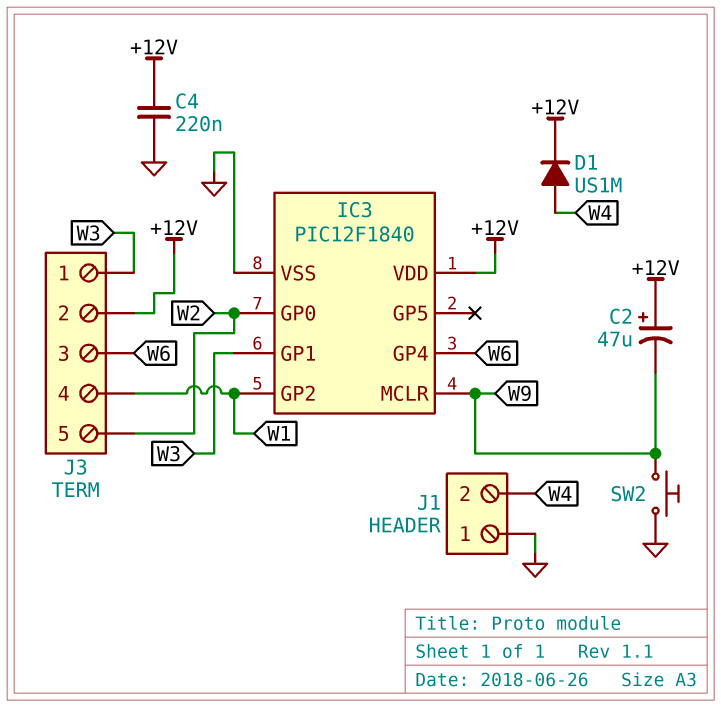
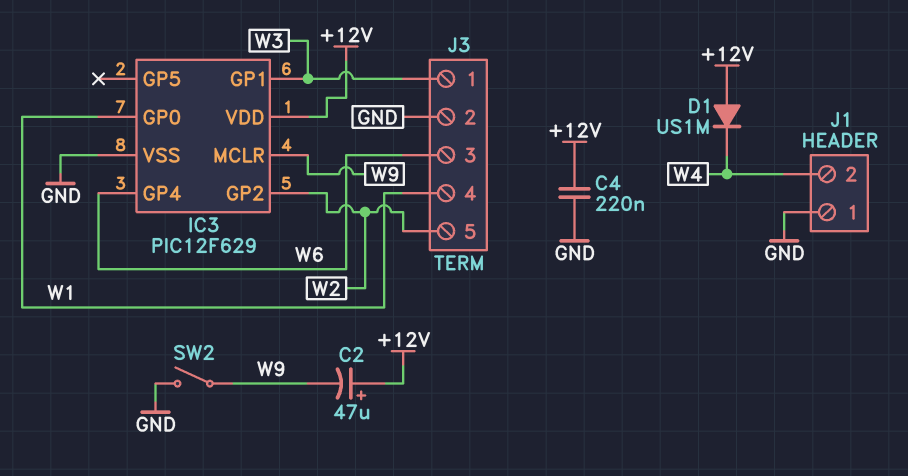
D1: diode US1M (A W4, K +12V) -> diode US1M (A +12V, K W4)
IC3: PIC12F1840 -> PIC12F629
IC3 pin GP0: W2 -> W1
IC3 pin GP2: W1 -> W2
J3 pin 2: +12V -> GND
SW2: button (GND, W9) -> switch (GND, W9)

